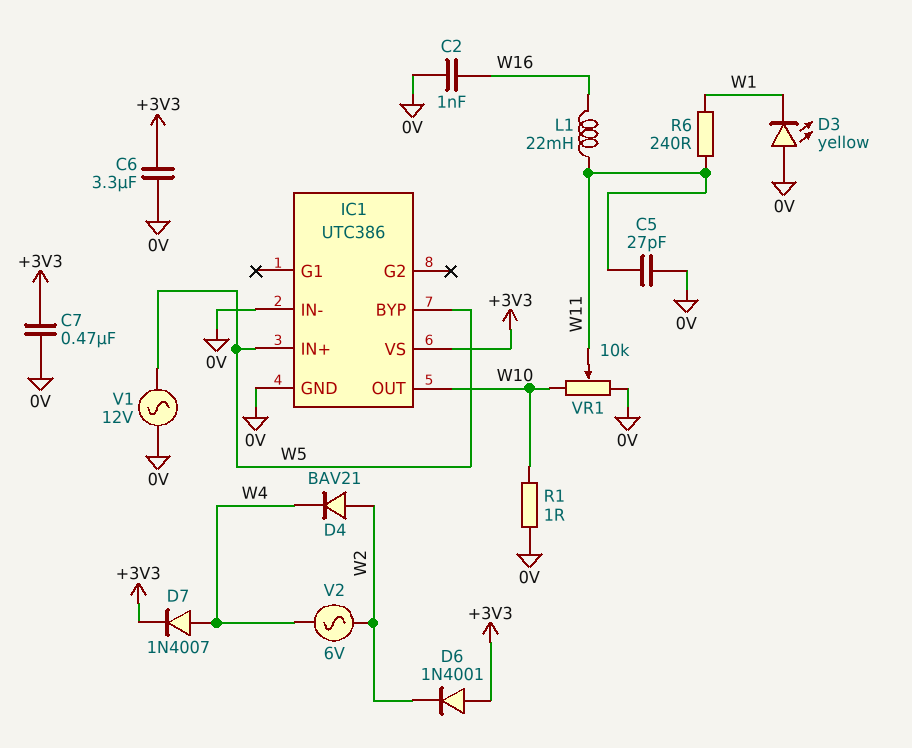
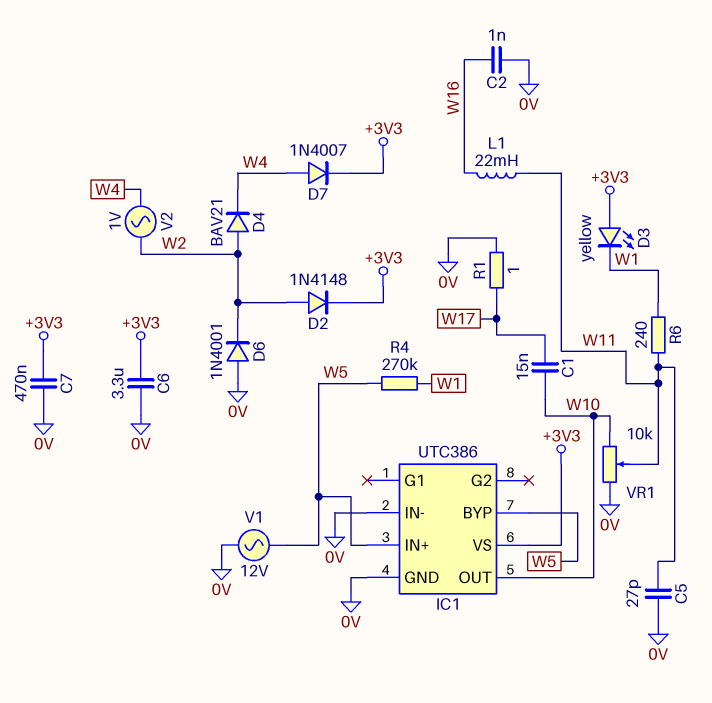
C1: none -> 15nF (W10, W17)
D2: none -> diode 1N4148 (A W2, K +3V3)
D3: LED yellow (A 0V, K W1) -> LED yellow (A +3V3, K W1)
D6: diode 1N4001 (A +3V3, K W2) -> diode 1N4001 (A 0V, K W2)
R1: 1 (0V, W10) -> 1 (0V, W17)
R4: none -> 270k (W1, W5)
V2: AC 6V (W2, W4) -> AC 1V (W2, W4)

